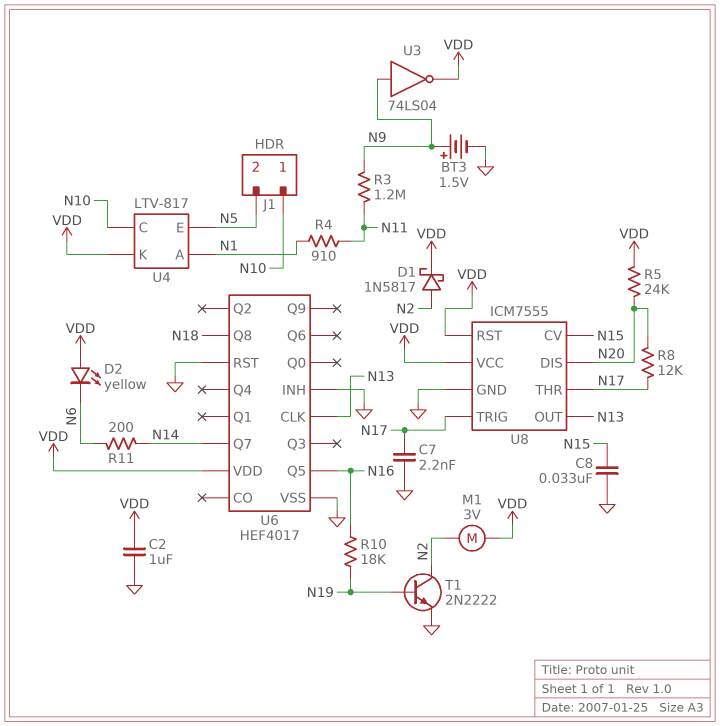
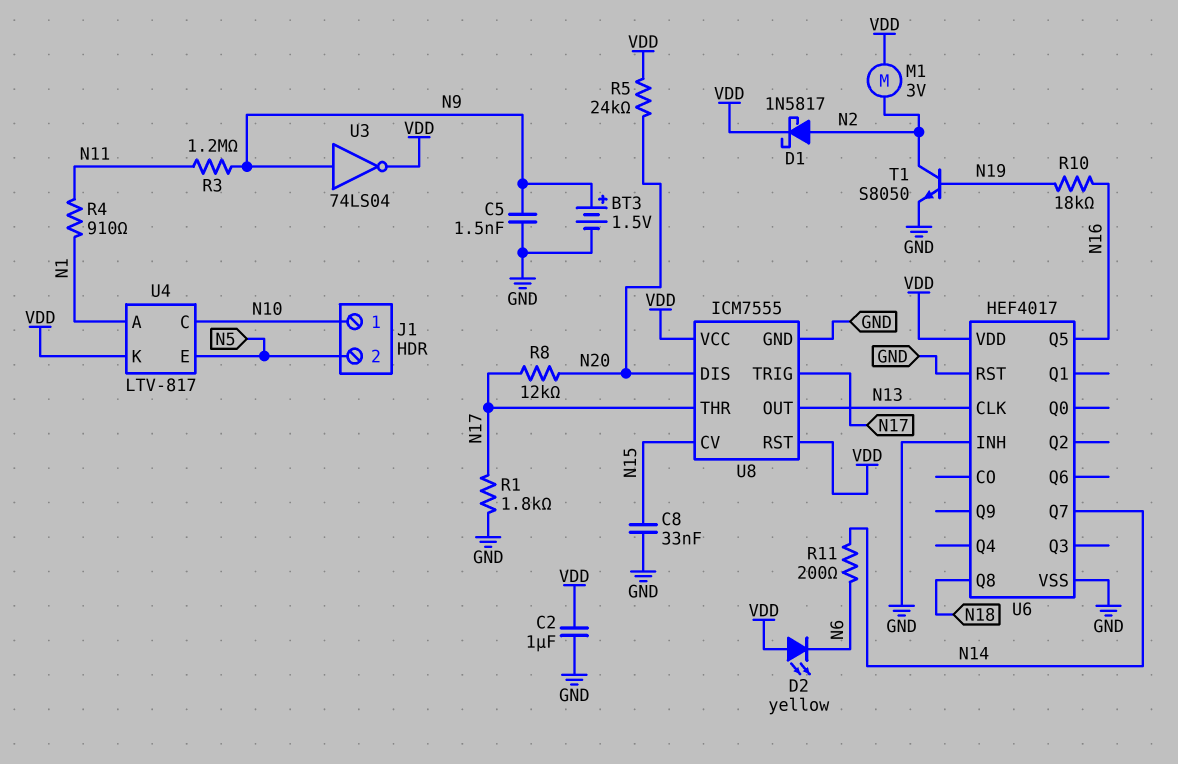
C5: none -> 1.5nF (GND, N9)
C7: 2.2nF (GND, N17) -> none
R1: none -> 1.8k (GND, N17)
T1: NPN 2N2222 (B N19, C N2, E GND) -> NPN S8050 (B N19, C N2, E GND)

